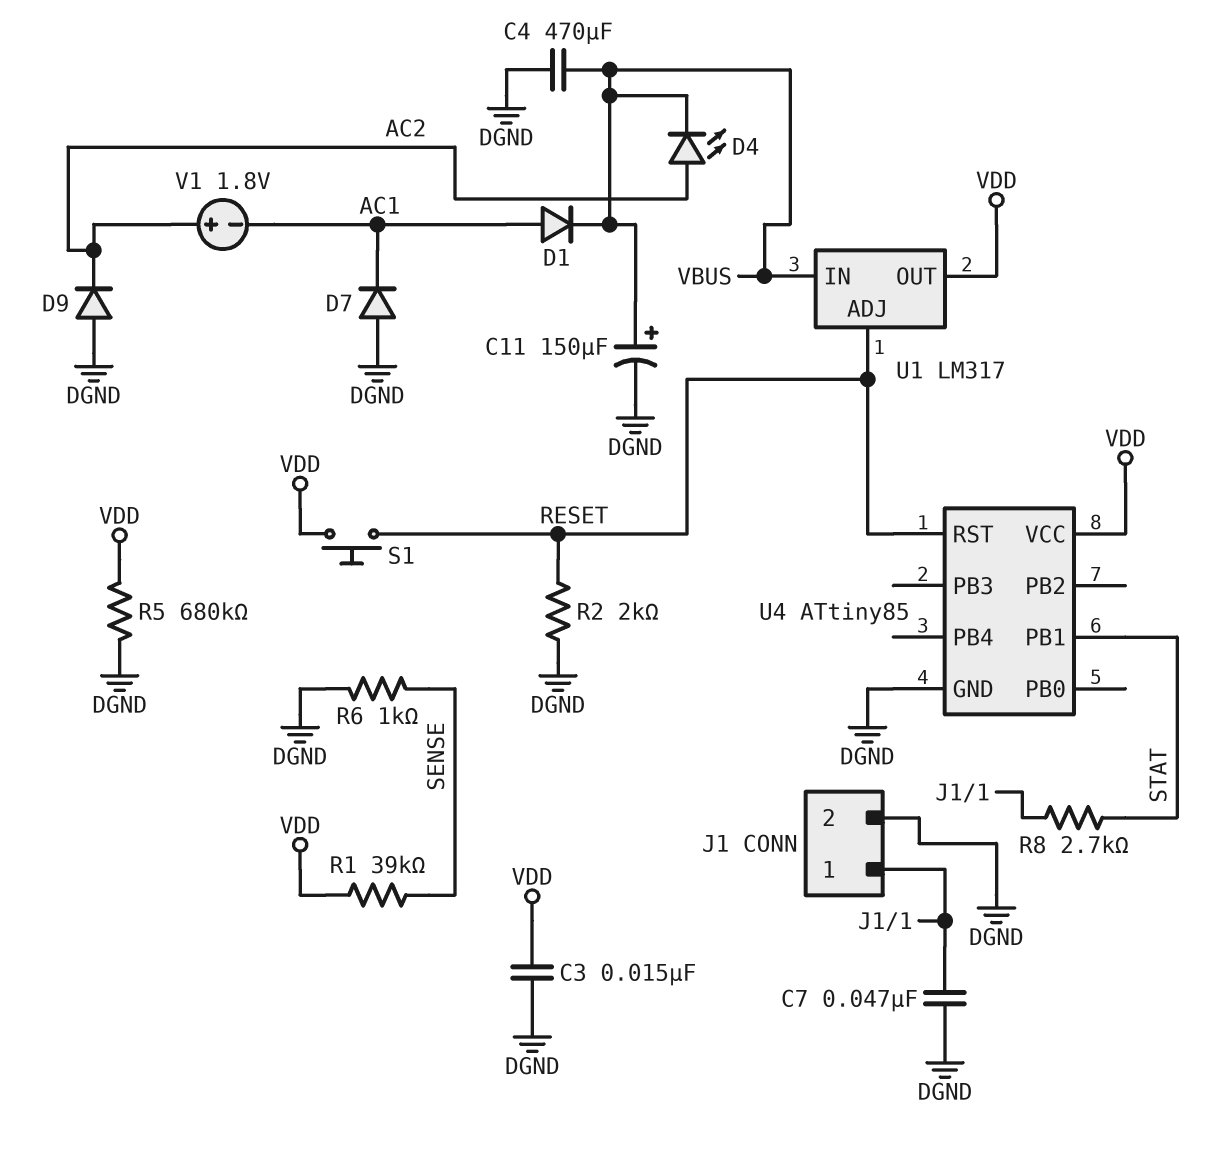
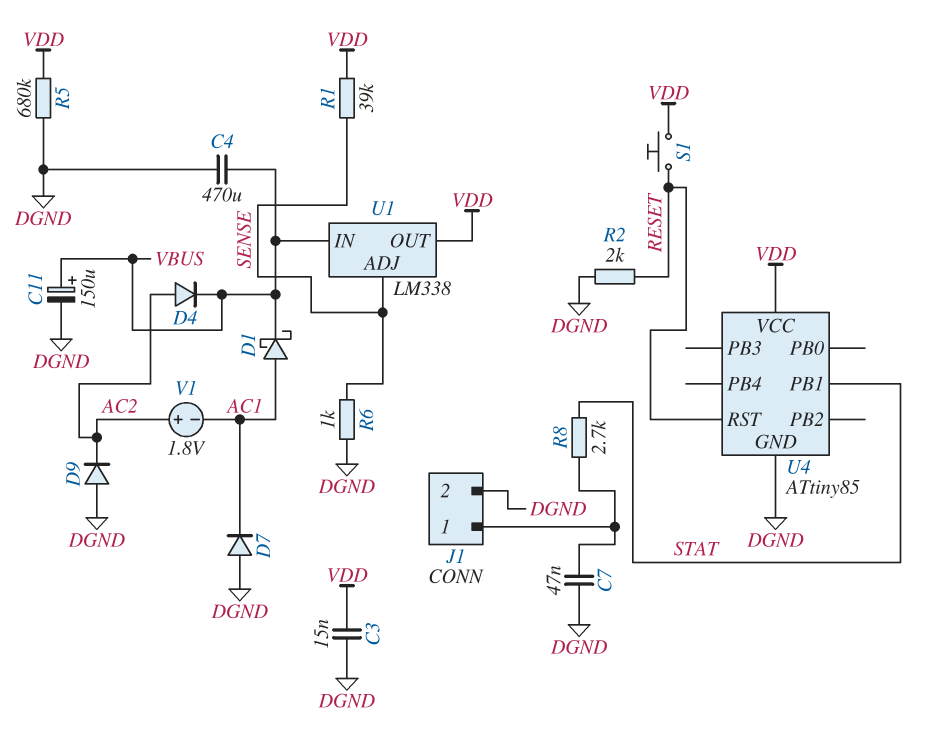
D1: diode (A AC1, K VBUS) -> schottky (A AC1, K VBUS)
D4: LED (A AC2, K VBUS) -> diode (A AC2, K VBUS)
U1: LM317 -> LM338
U1 pin ADJ: RESET -> SENSE

